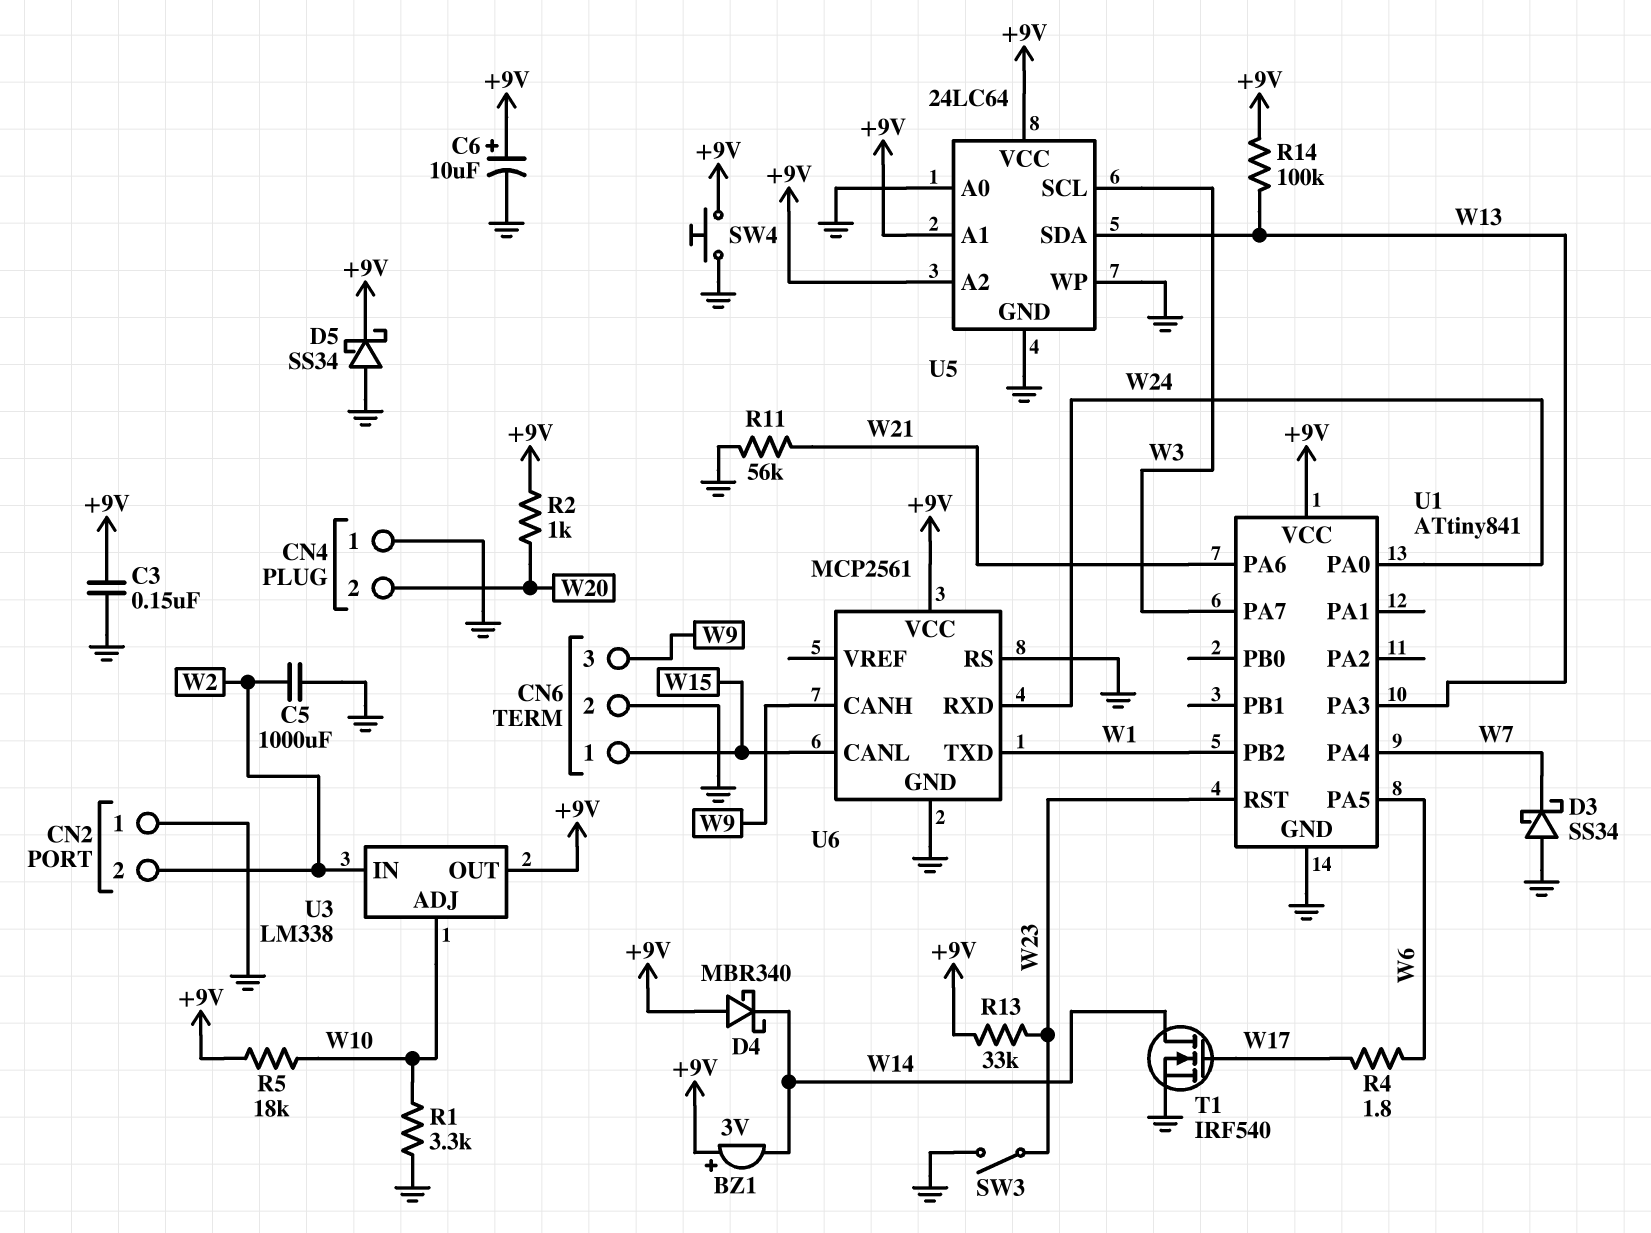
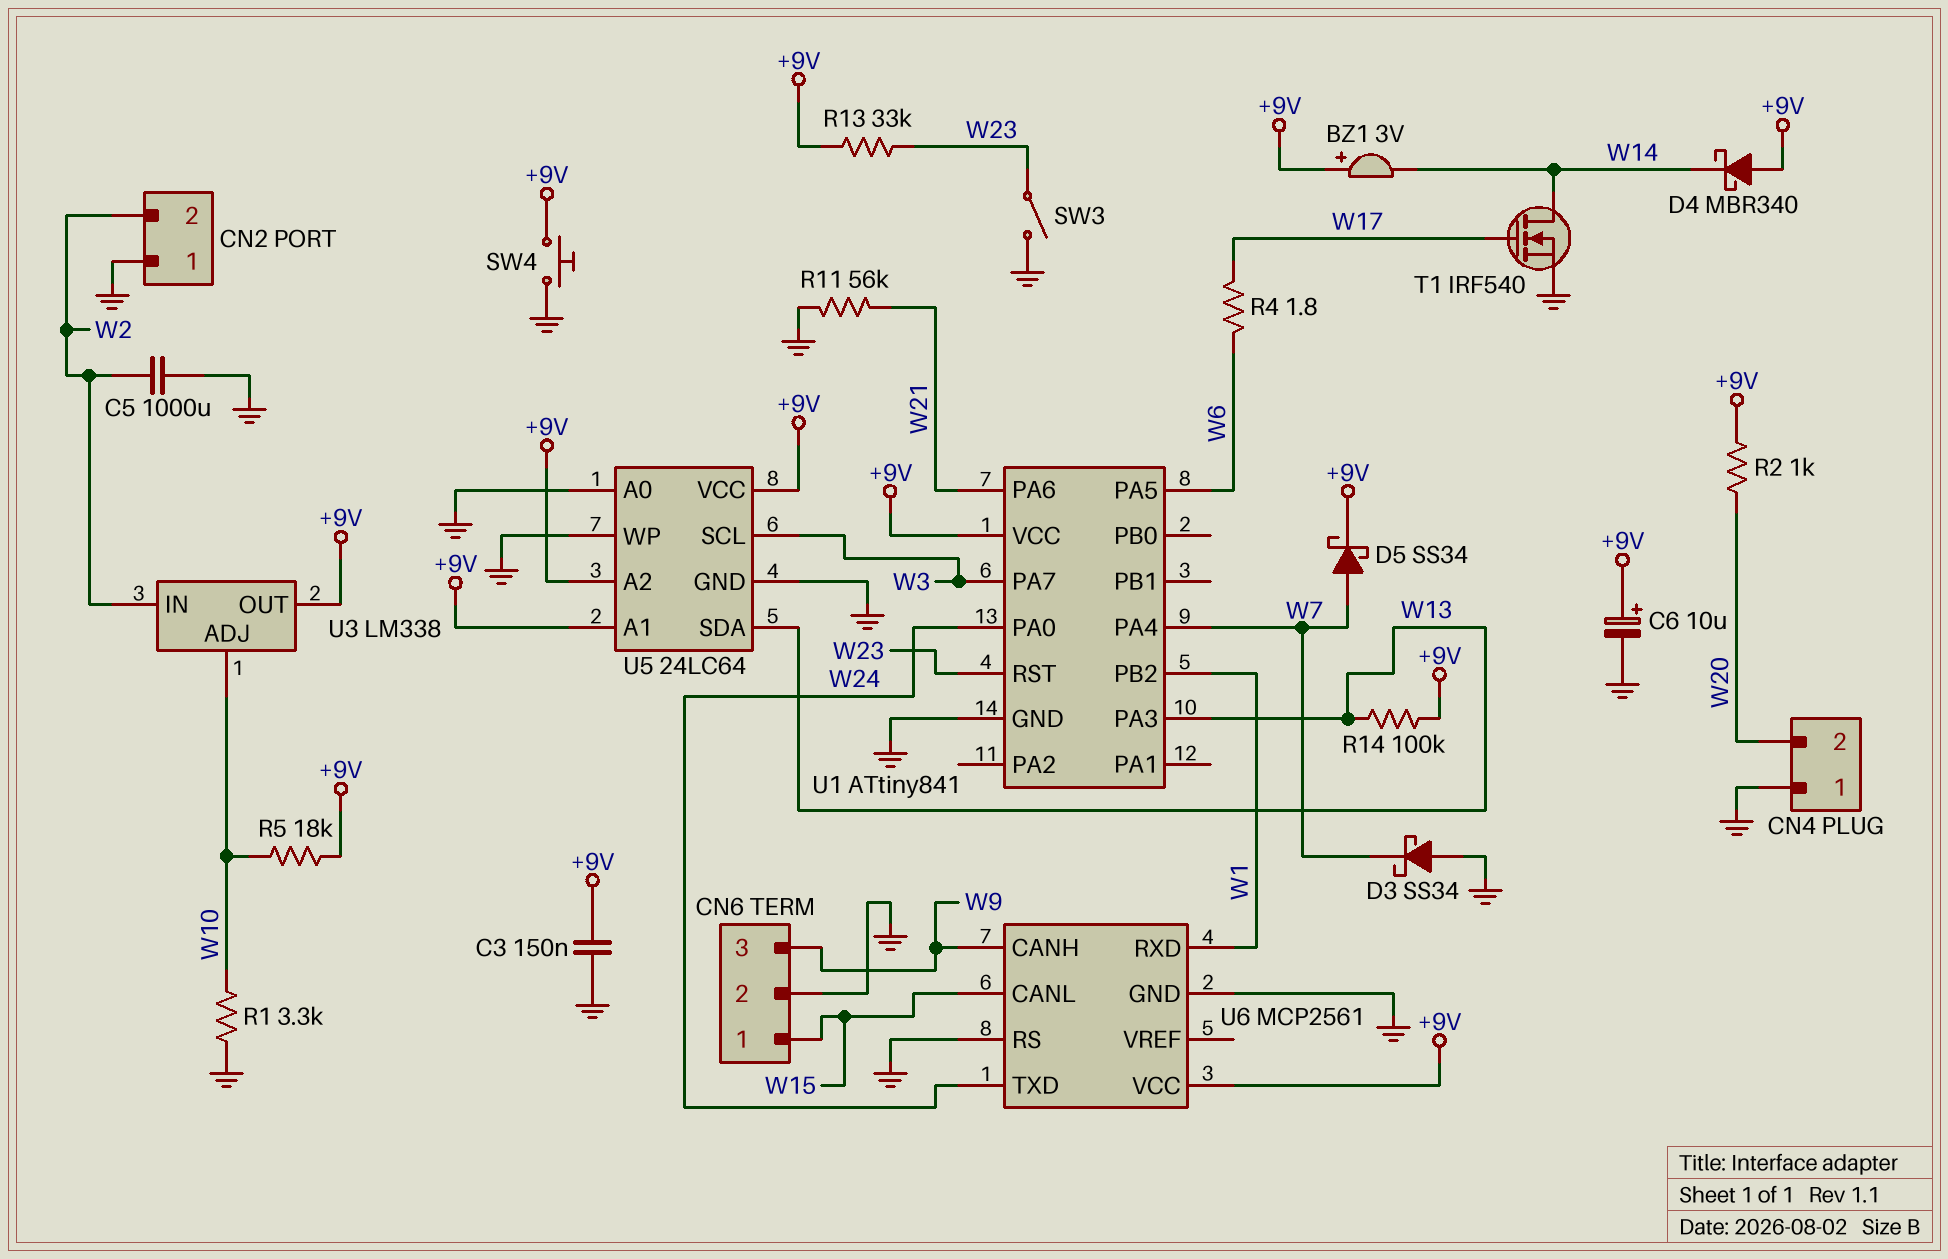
D5: schottky SS34 (A GND, K +9V) -> schottky SS34 (A W7, K +9V)
U6 pin RXD: W24 -> W1
U6 pin TXD: W1 -> W24

